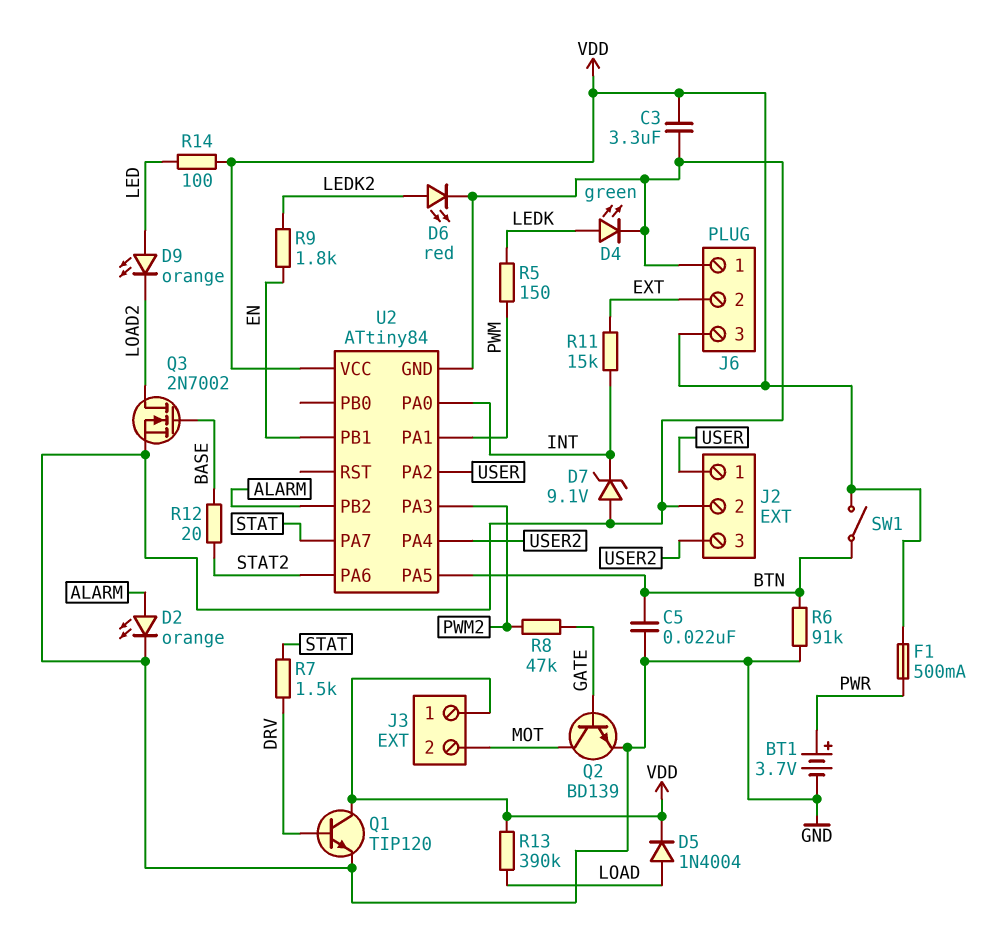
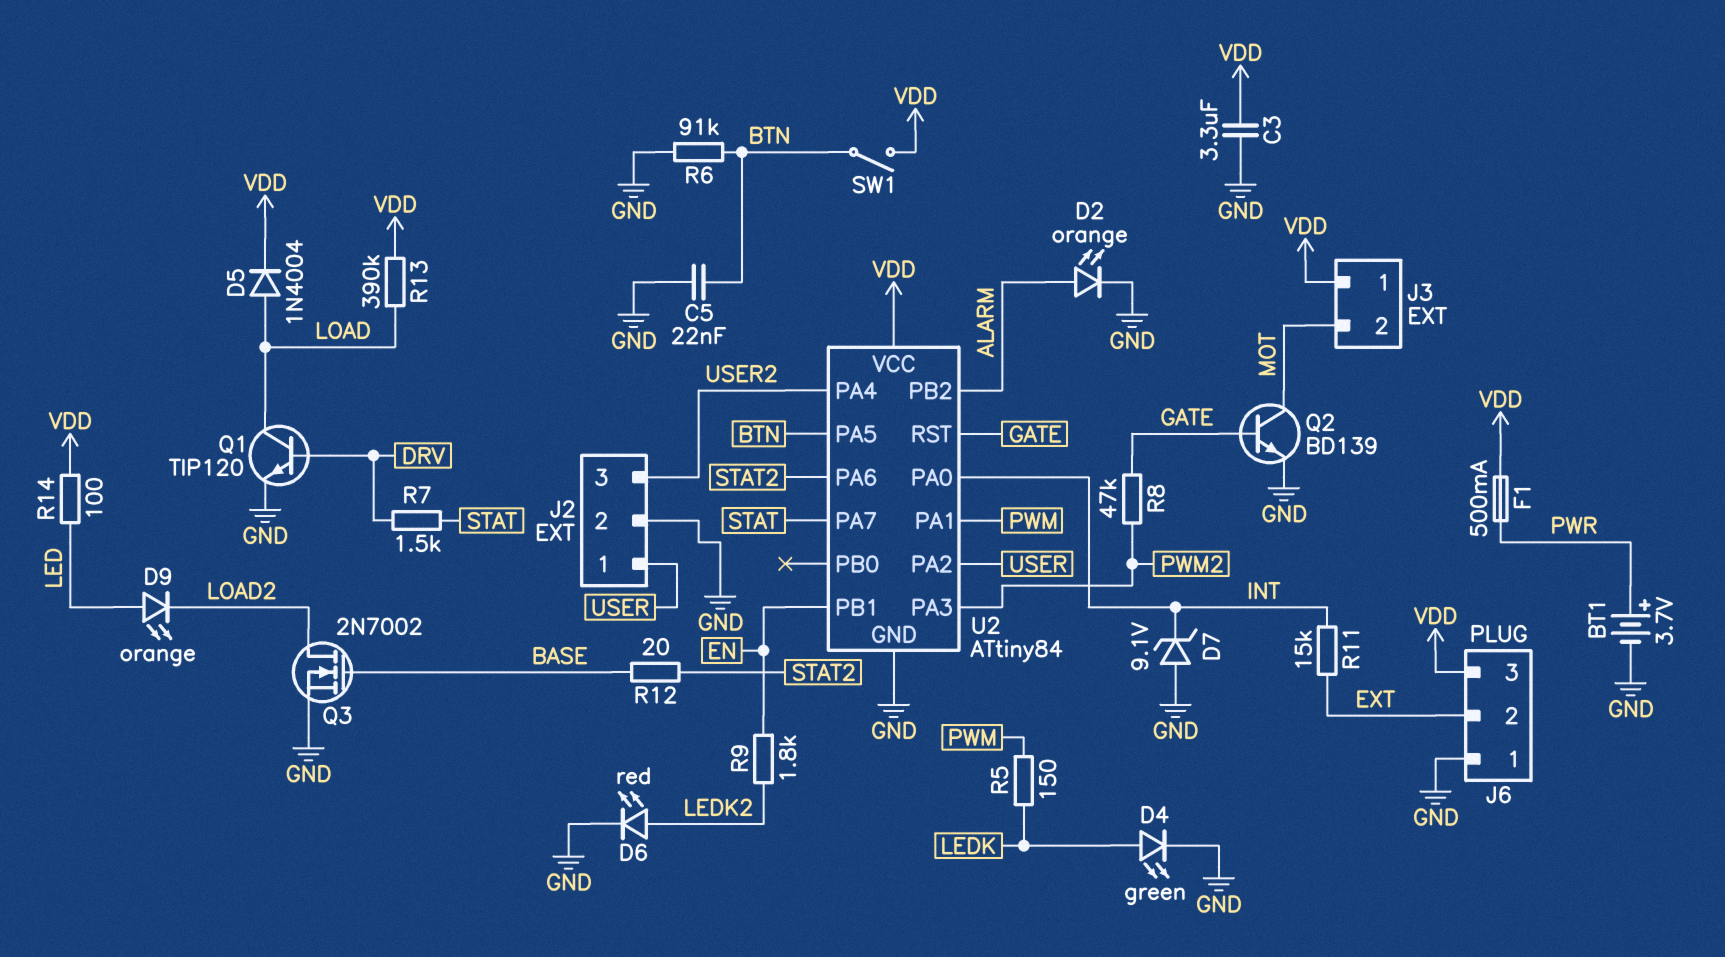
Q1: NPN TIP120 (B DRV, C VDD, E GND) -> NPN TIP120 (B DRV, C LOAD, E GND)
U2 pin RST: none -> GATE

